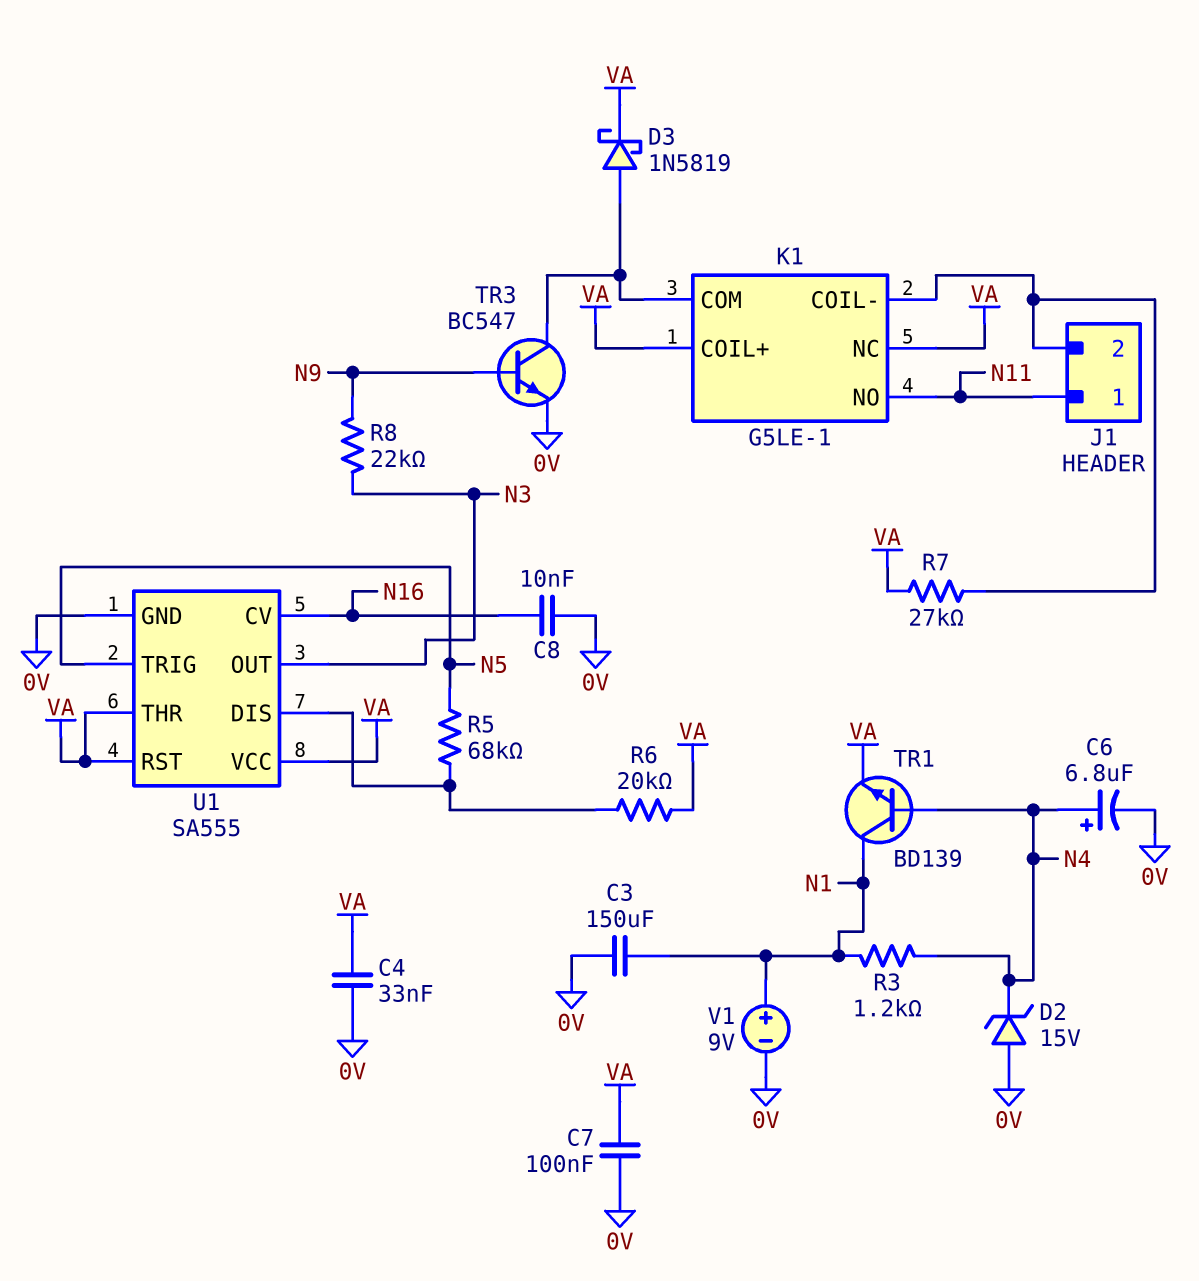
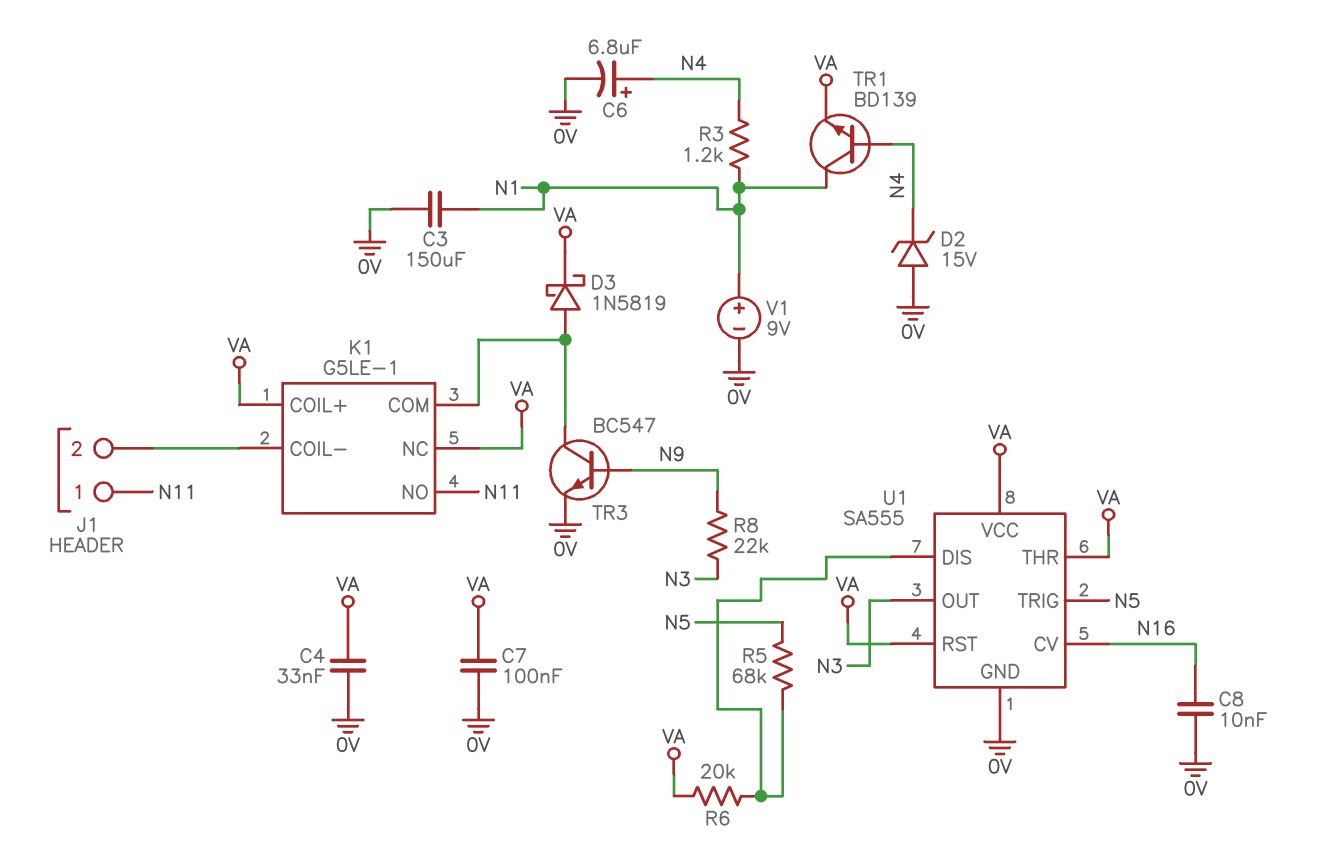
R7: 27k (J1/2, VA) -> none

